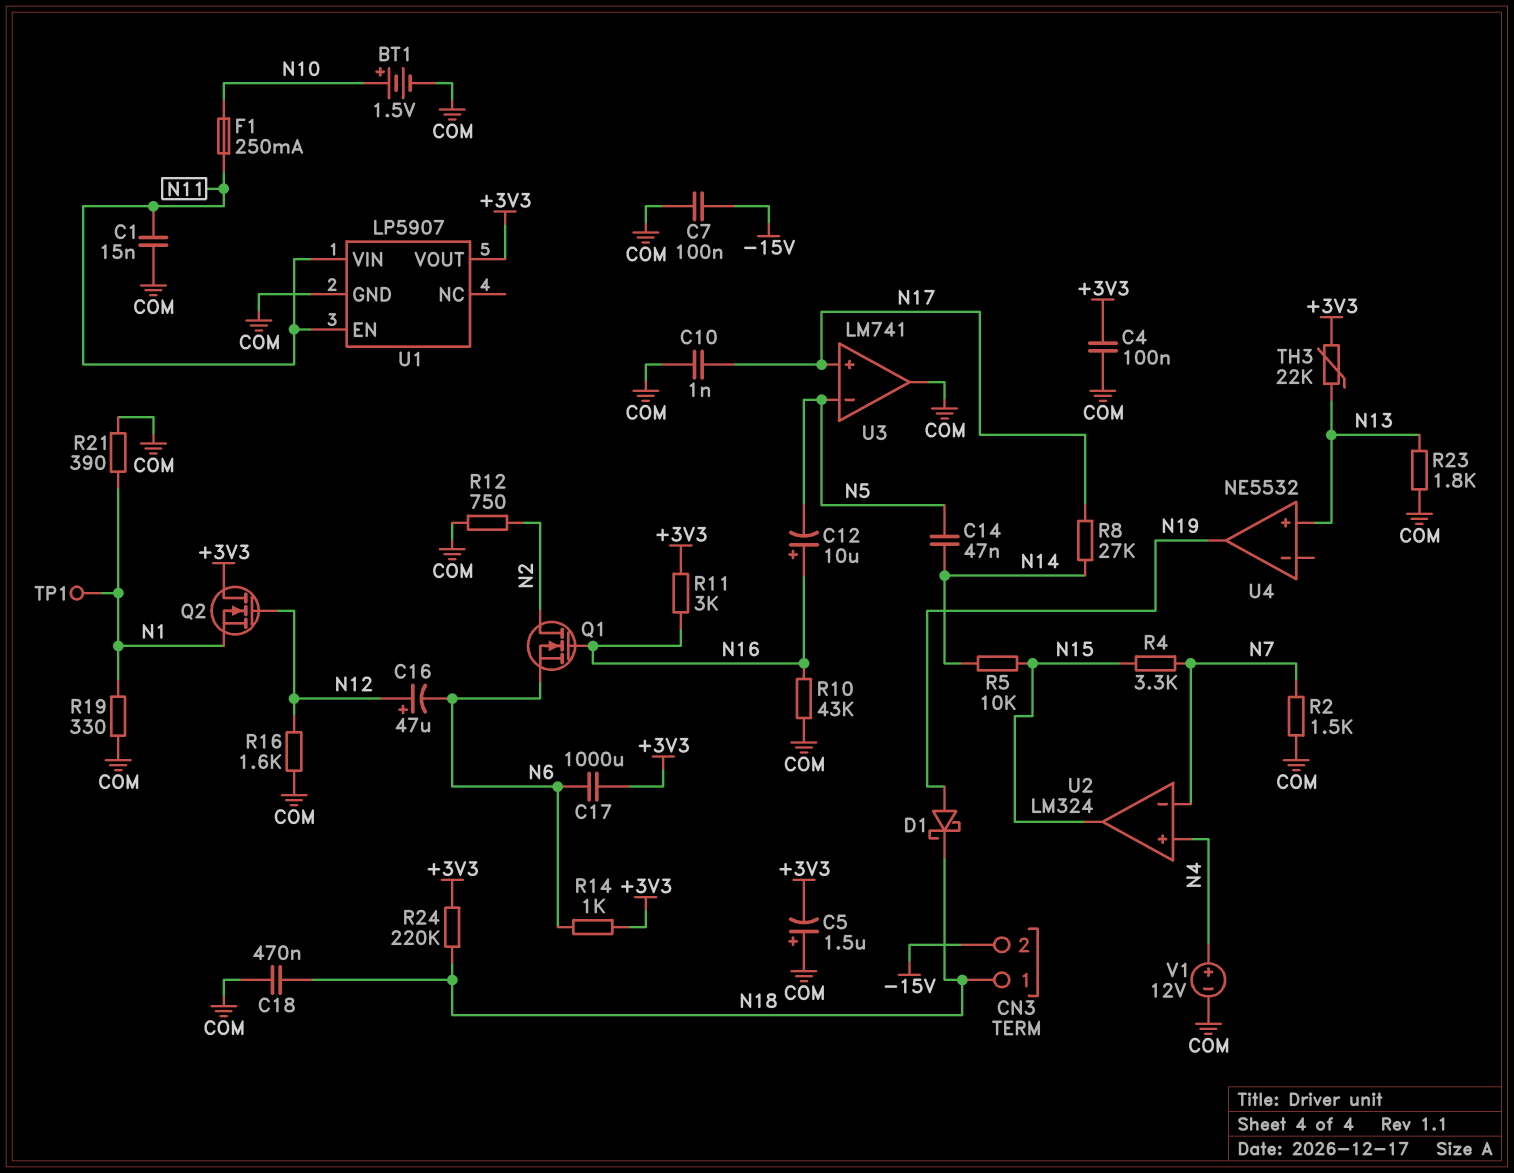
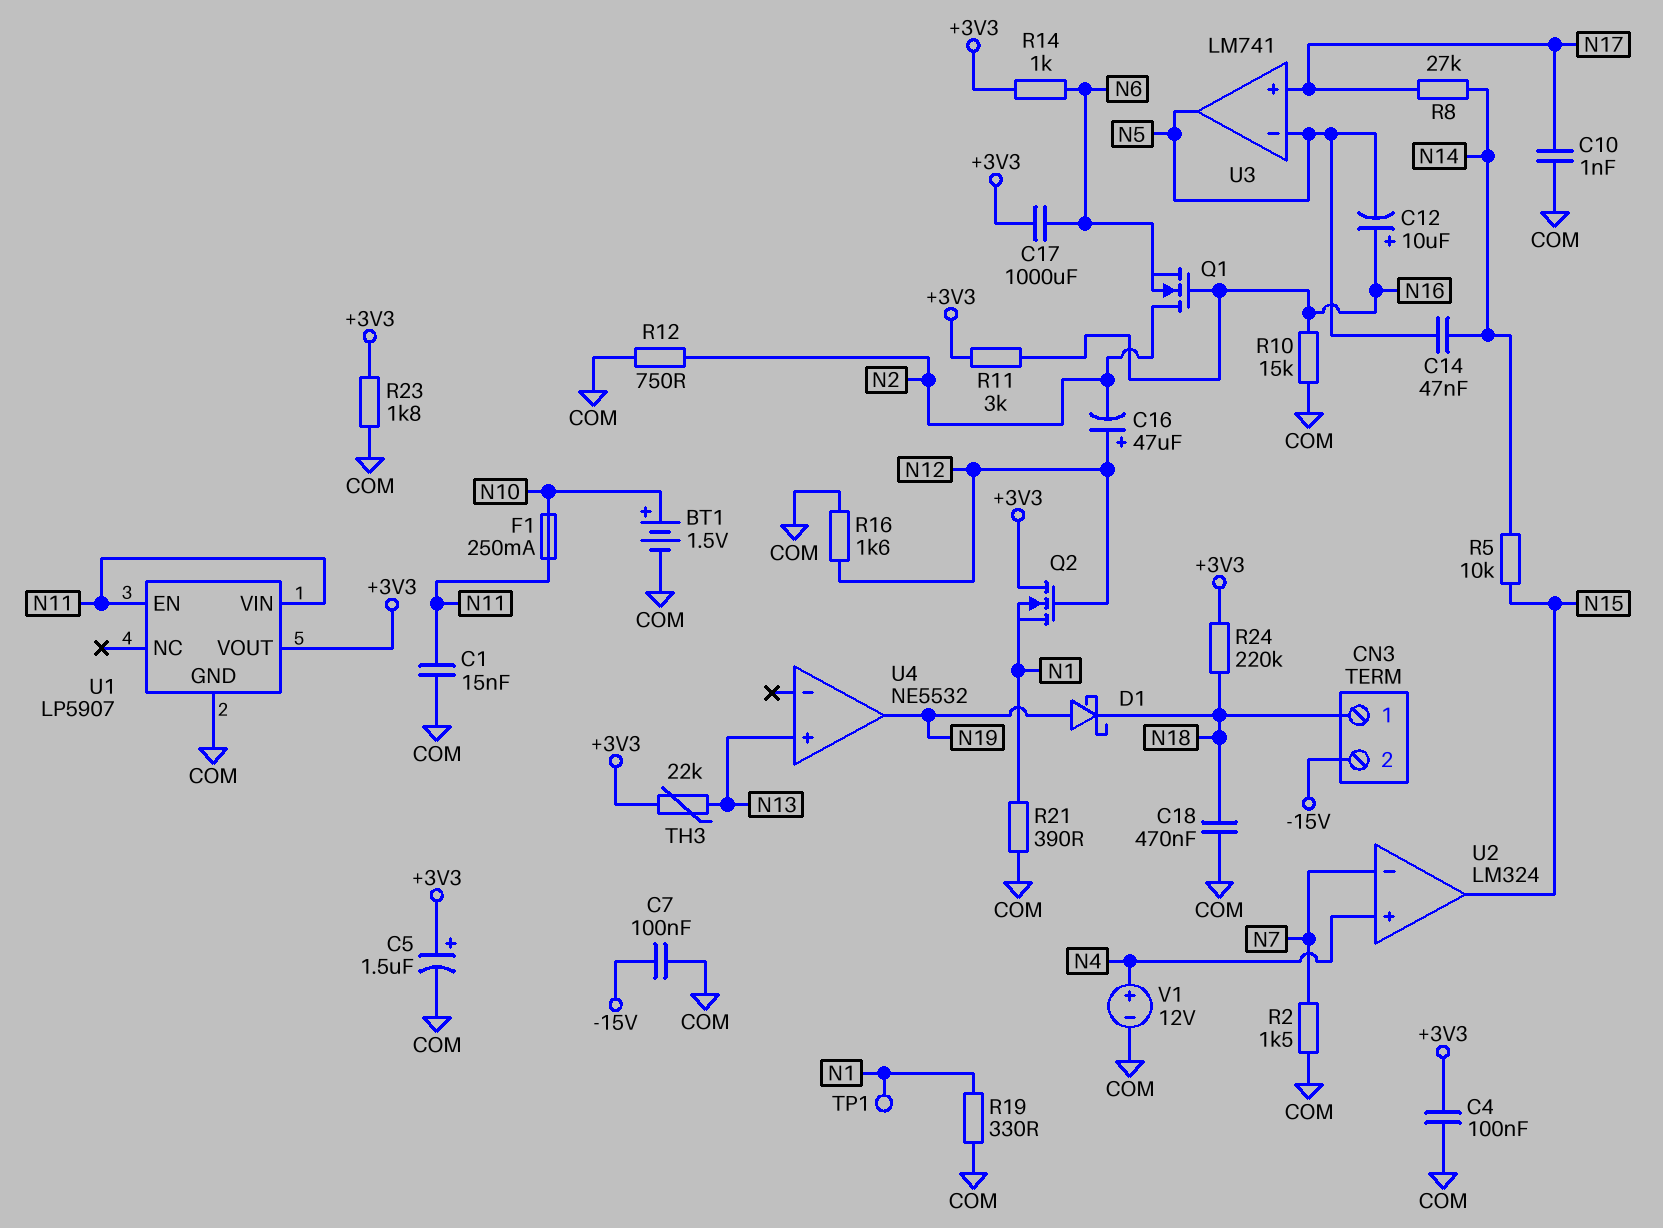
C5: 1.5uF (plus COM, minus +3V3) -> 1.5uF (plus +3V3, minus COM)
C16: 47uF (plus N12, minus N6) -> 47uF (plus N12, minus N2)
R4: 3.3k (N7, N15) -> none
R10: 43k (COM, N16) -> 15k (COM, N16)
R23: 1.8k (COM, N13) -> 1.8k (+3V3, COM)
U3 pin out: COM -> N5

